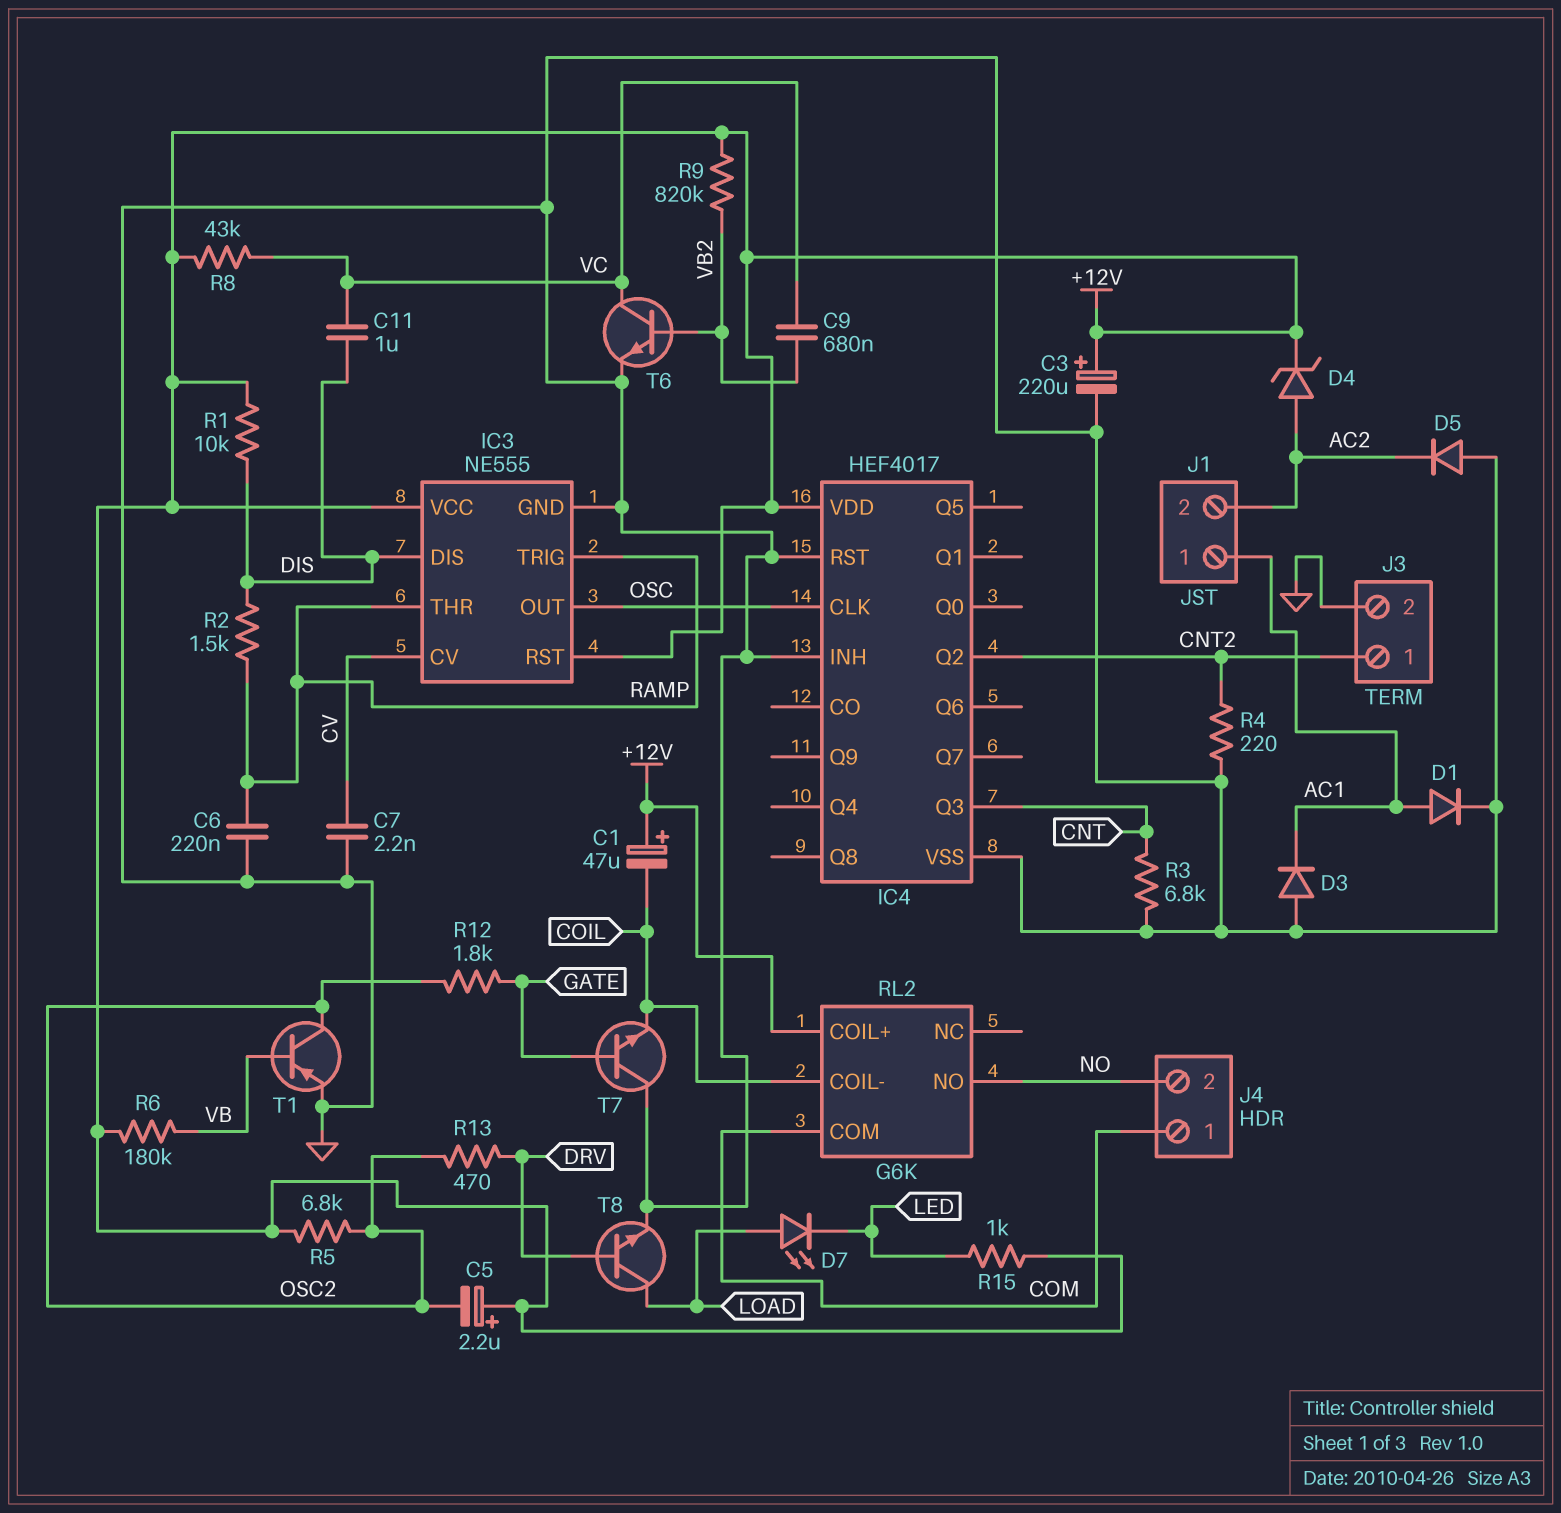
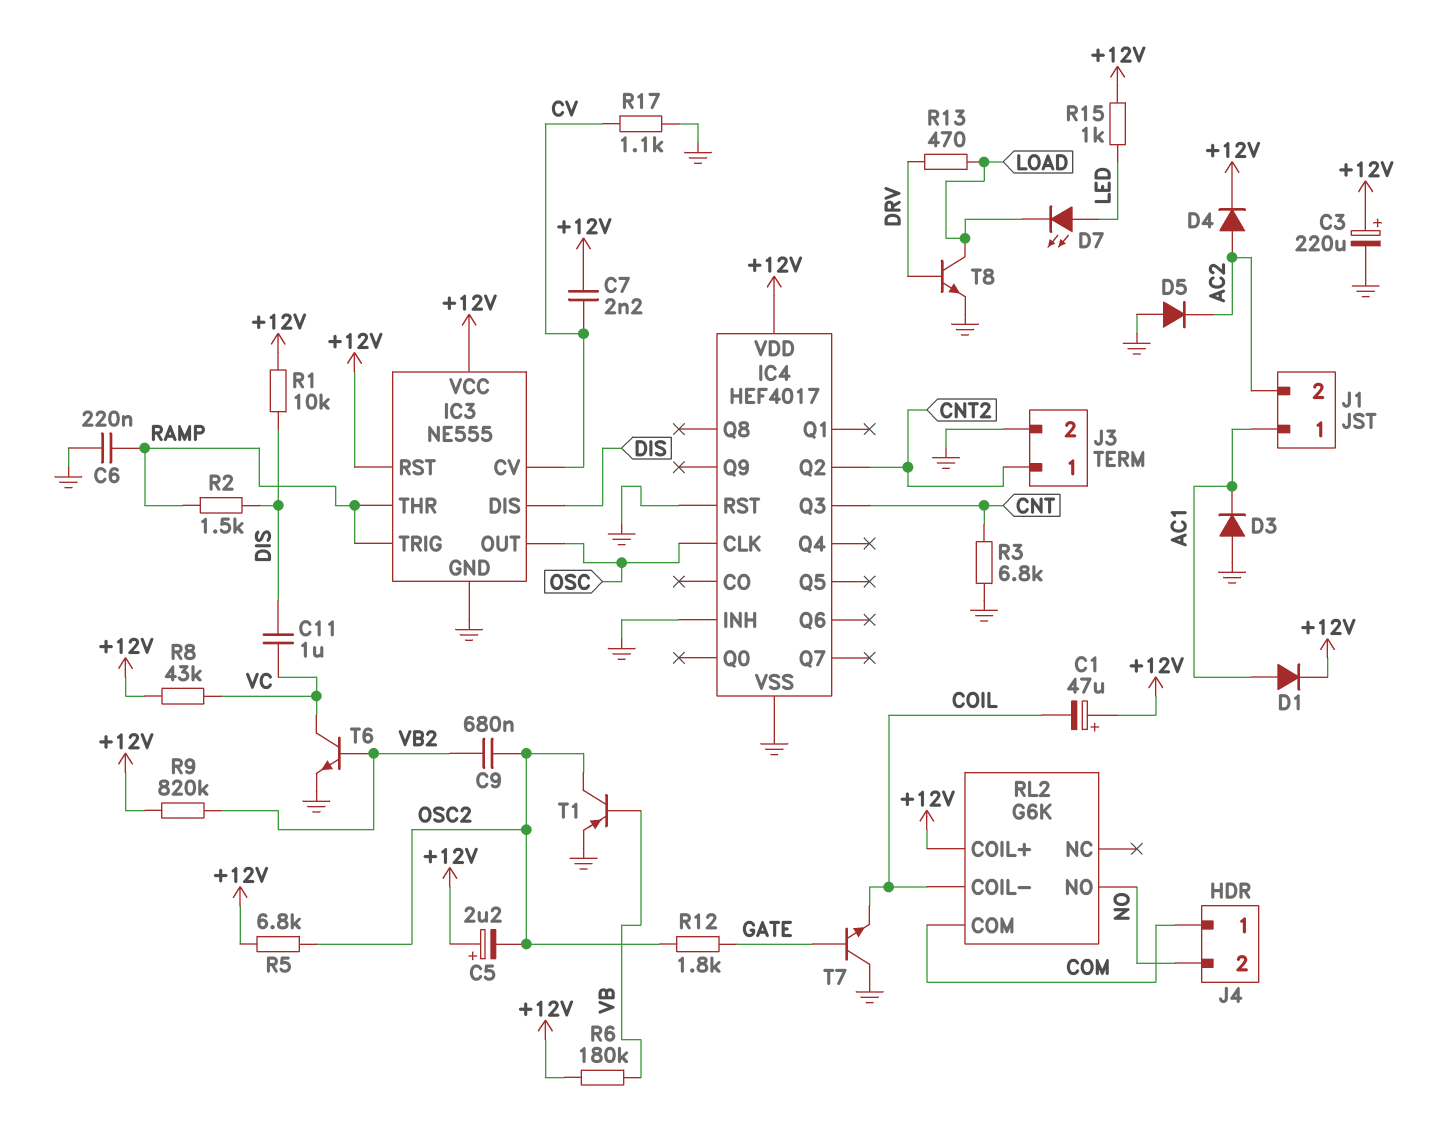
C7: 2.2nF (CV, GND) -> 2.2nF (+12V, CV)
C9: 680nF (VB2, VC) -> 680nF (OSC2, VB2)
D1: diode (A AC1, K GND) -> diode (A AC1, K +12V)
D4: zener (A AC2, K +12V) -> diode (A AC2, K +12V)
D7: LED (A LOAD, K LED) -> LED (A LED, K LOAD)
R4: 220 (CNT2, GND) -> none
R13: 470 (DRV, OSC2) -> 470 (DRV, LOAD)
R17: none -> 1.1k (CV, GND)

